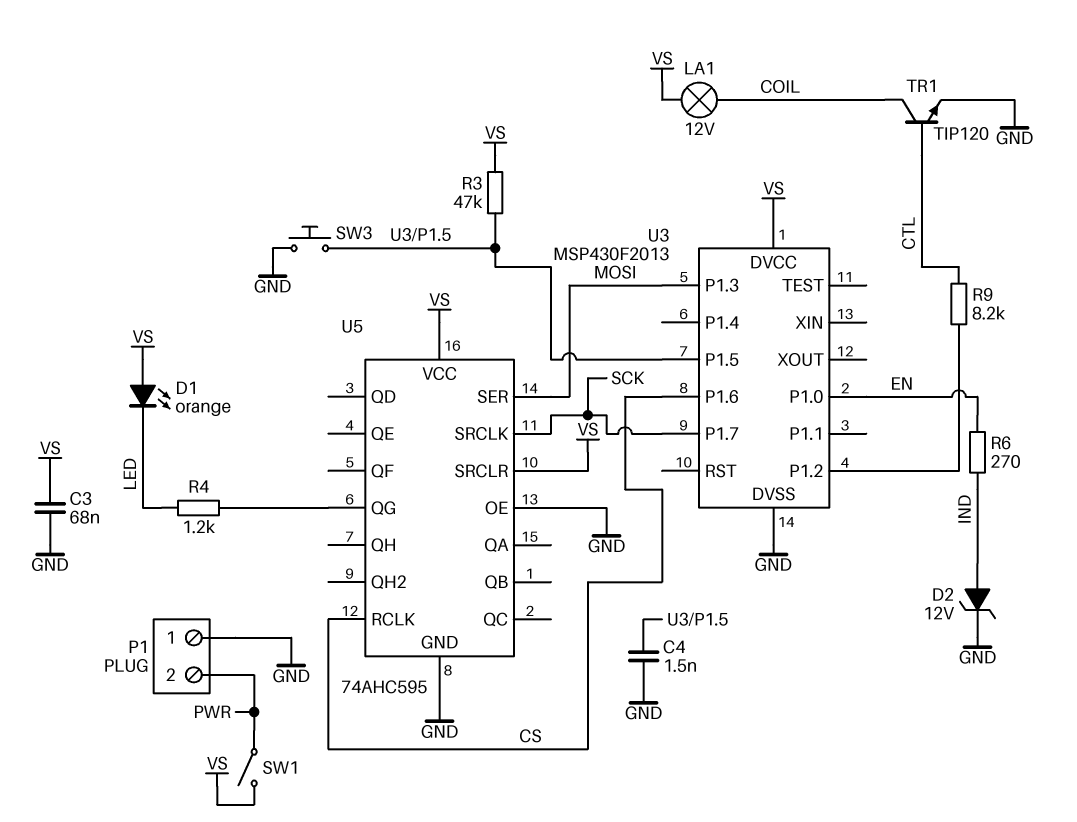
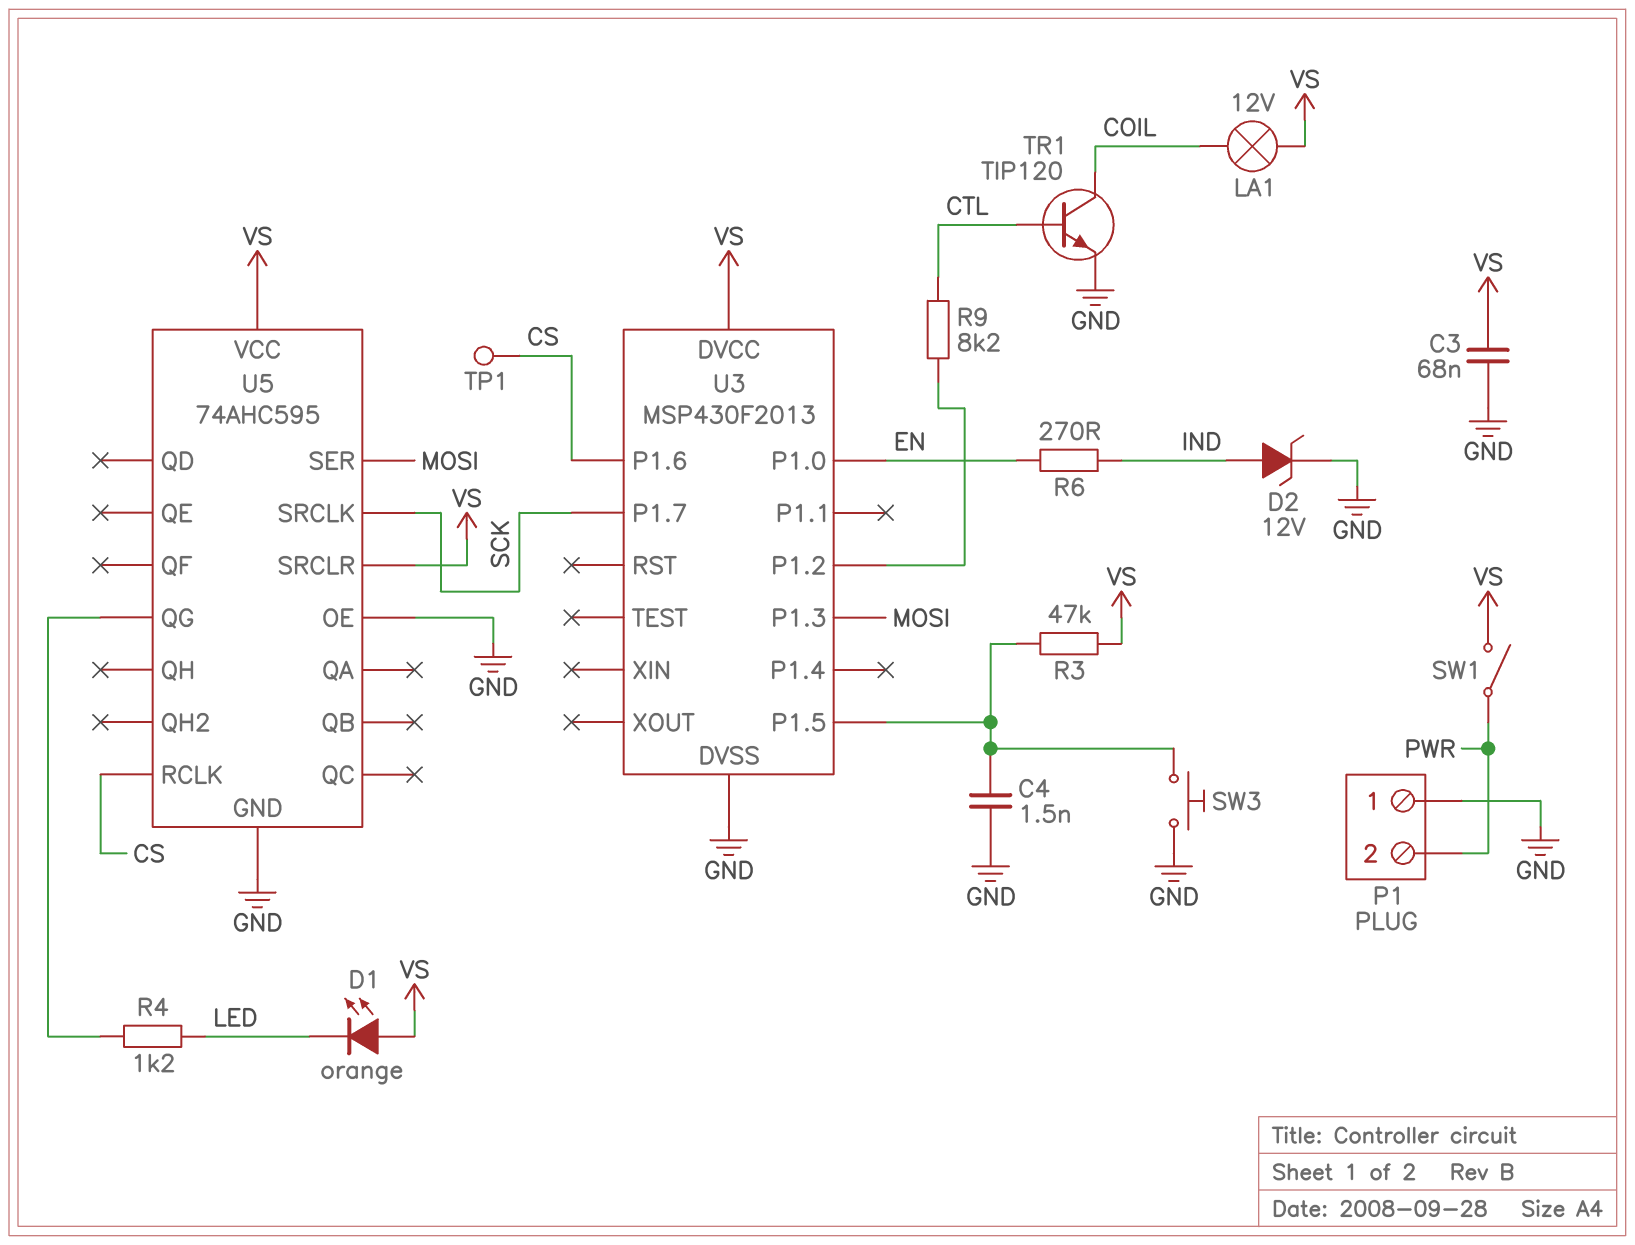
TP1: none -> test point (CS)

